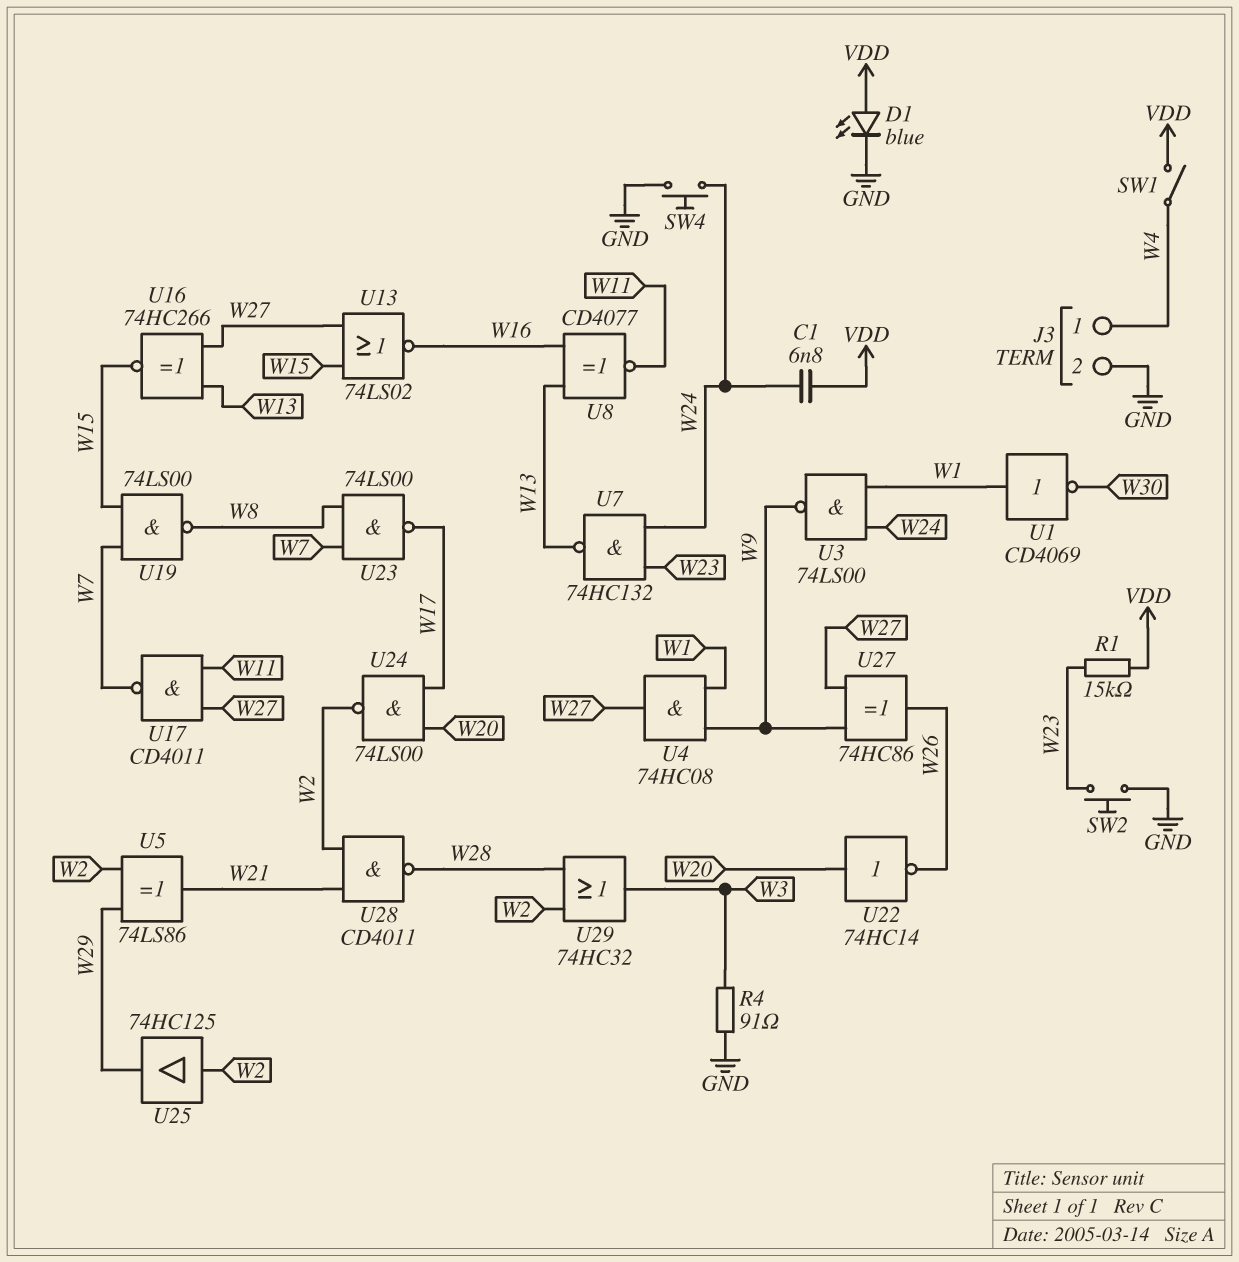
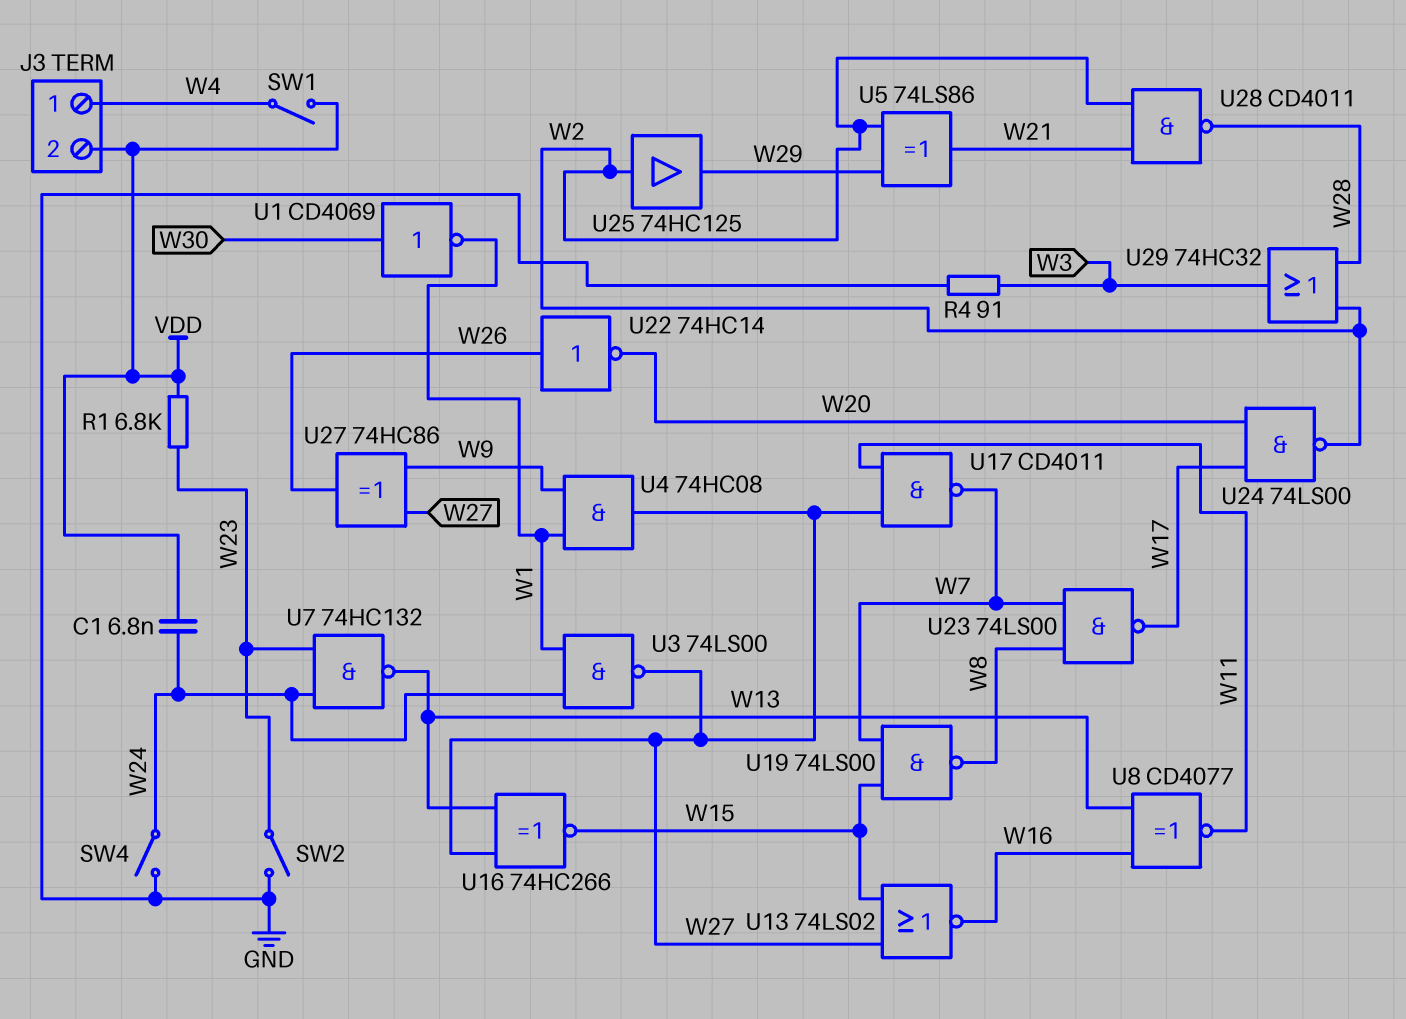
D1: LED blue (A VDD, K GND) -> none
J3 pin 2: GND -> VDD
R1: 15k (VDD, W23) -> 6.8k (VDD, W23)
SW2: button (GND, W23) -> switch (GND, W23)
SW4: button (GND, W24) -> switch (GND, W24)
U1: NOT CD4069 (in W1, out W30) -> NOT CD4069 (in W30, out W1)
U3: NAND 74LS00 (in W1, in W24, out W9) -> NAND 74LS00 (in W1, in W24, out W27)
U22: NOT 74HC14 (in W20, out W26) -> NOT 74HC14 (in W26, out W20)

